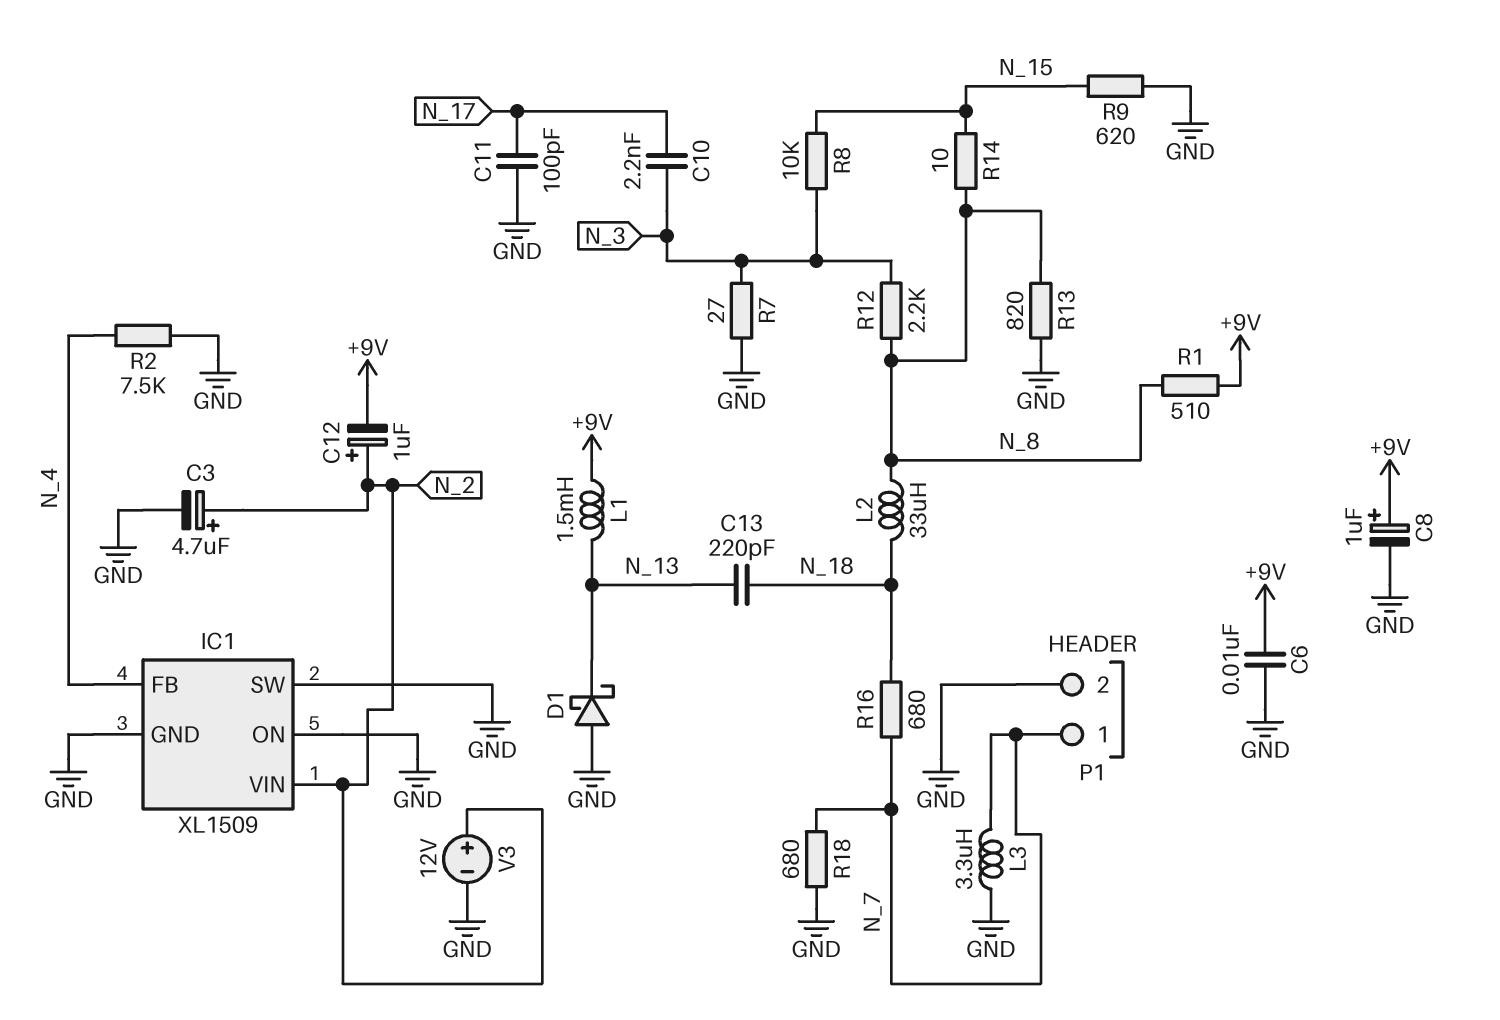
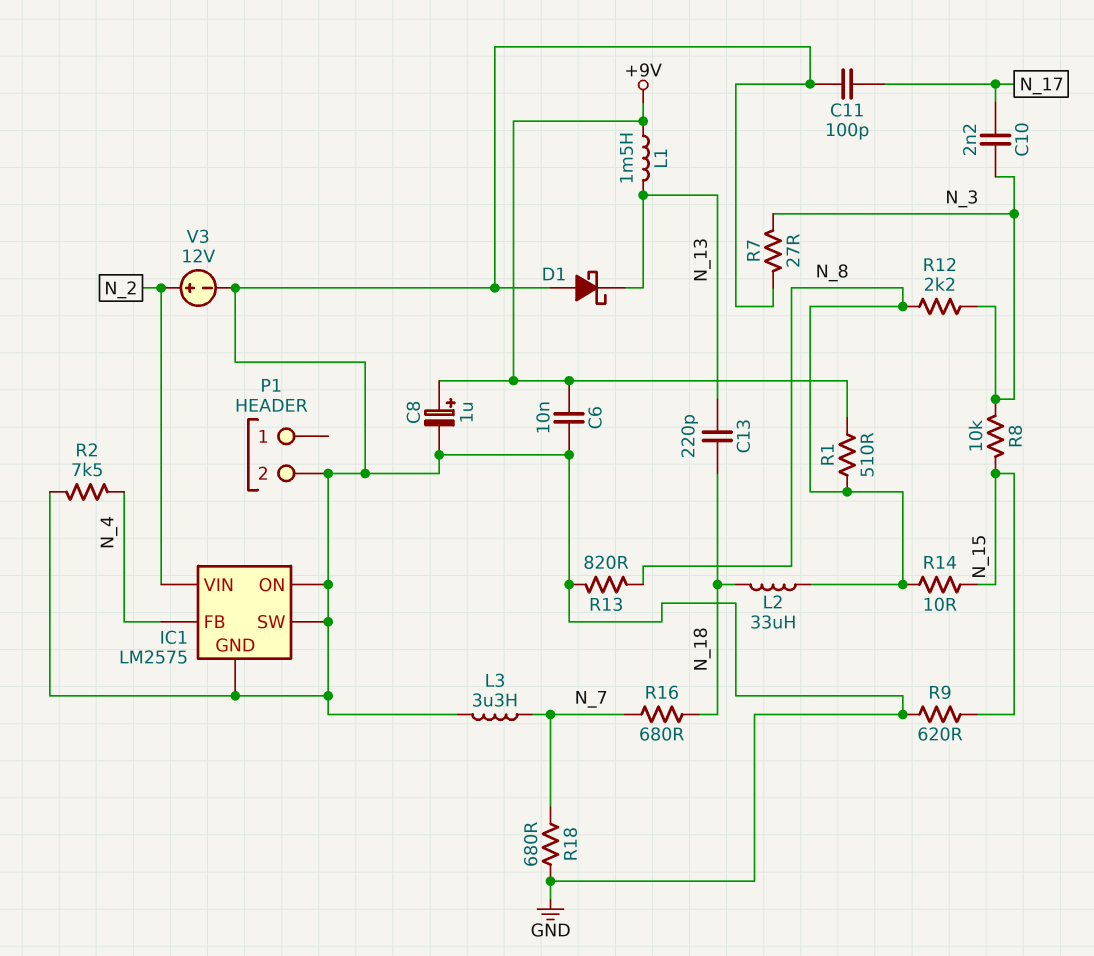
C3: 4.7uF (plus N_2, minus GND) -> none
C12: 1uF (plus N_2, minus +9V) -> none
IC1: XL1509 -> LM2575
P1 pin 1: N_7 -> none

